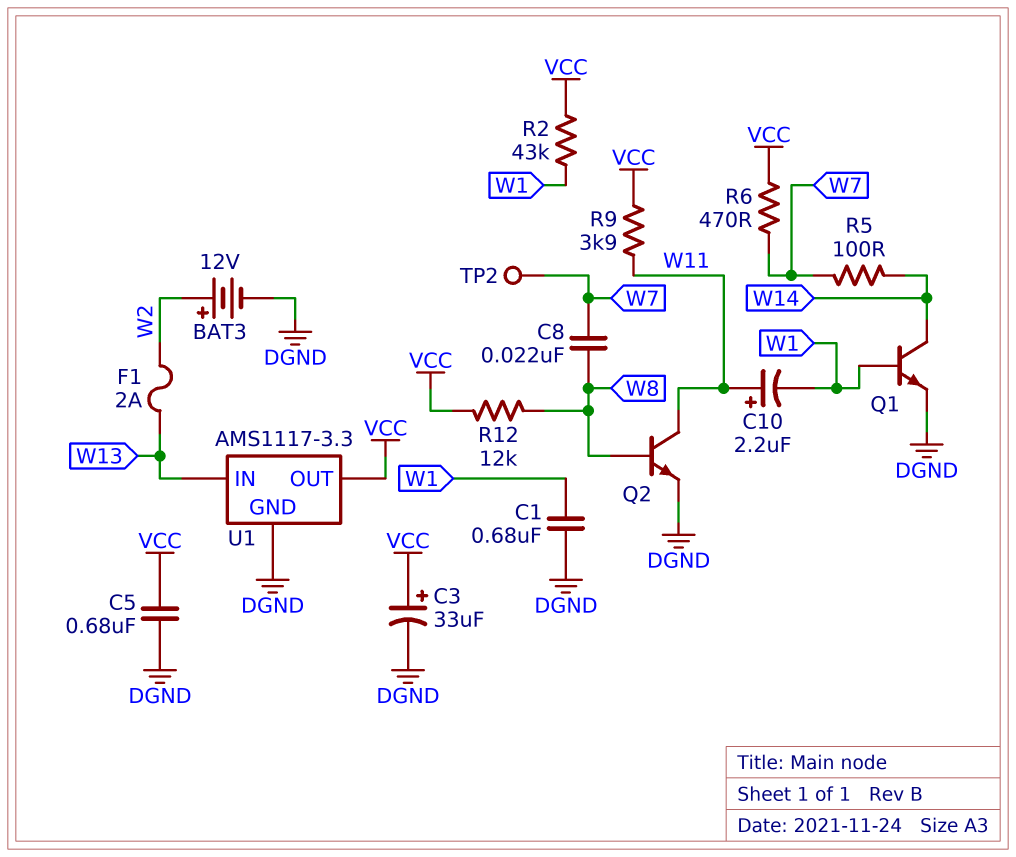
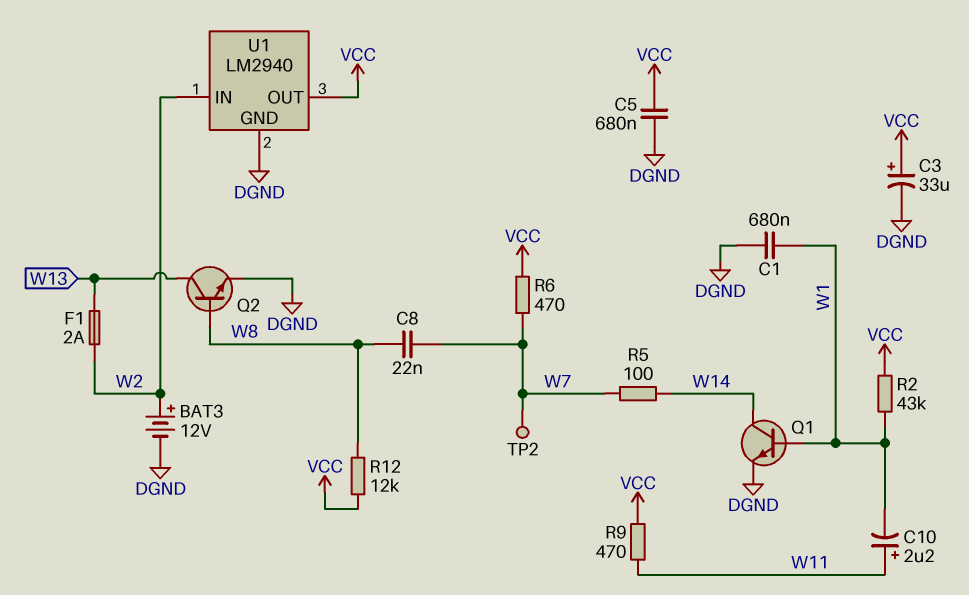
Q2: NPN (B W8, C W11, E DGND) -> NPN (B W8, C W13, E DGND)
R9: 3.9k (VCC, W11) -> 470 (VCC, W11)
U1: AMS1117-3.3 -> LM2940
U1 pin IN: W13 -> W2

